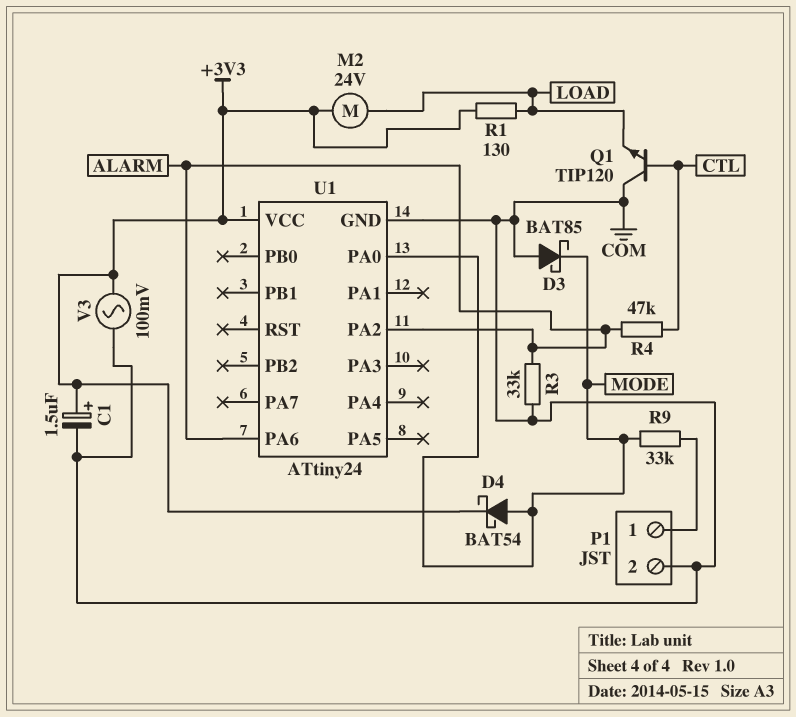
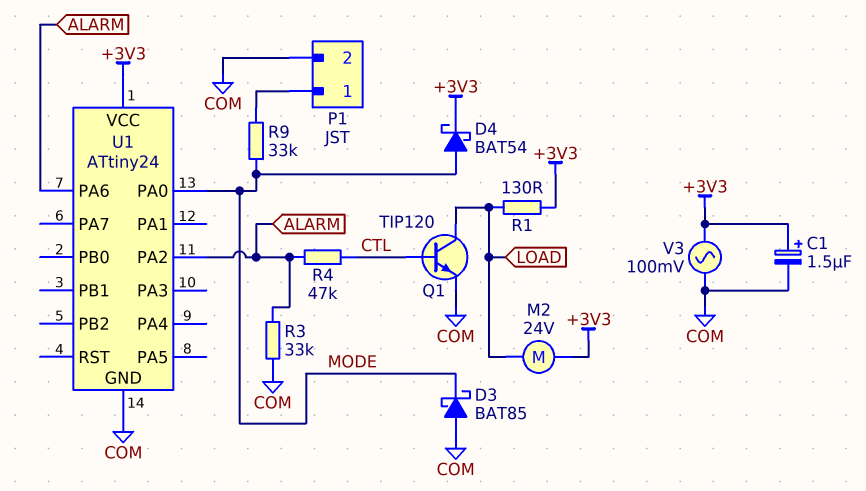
Q1: NPN TIP120 (B CTL, C COM, E LOAD) -> NPN TIP120 (B CTL, C LOAD, E COM)

